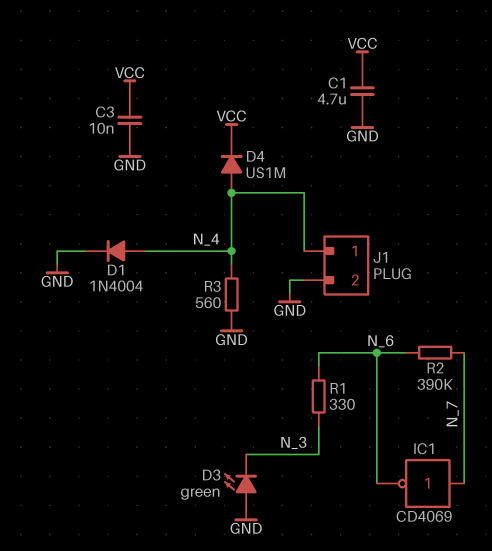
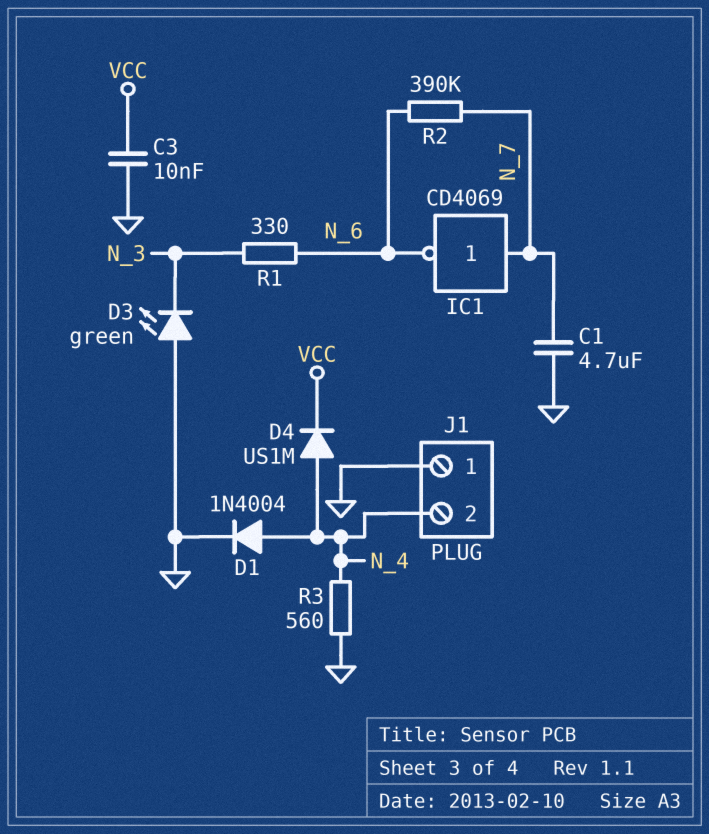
C1: 4.7uF (GND, VCC) -> 4.7uF (GND, N_7)
J1 pin 1: N_4 -> GND
J1 pin 2: GND -> N_4

